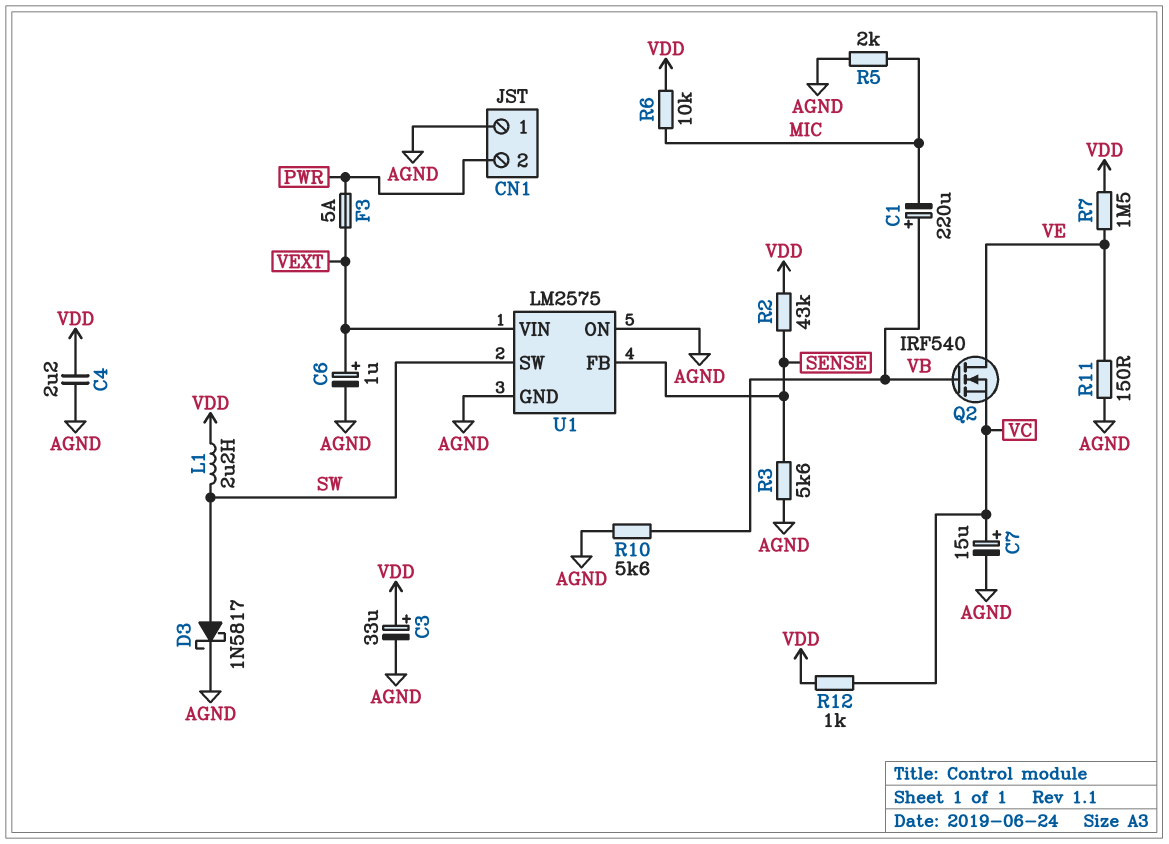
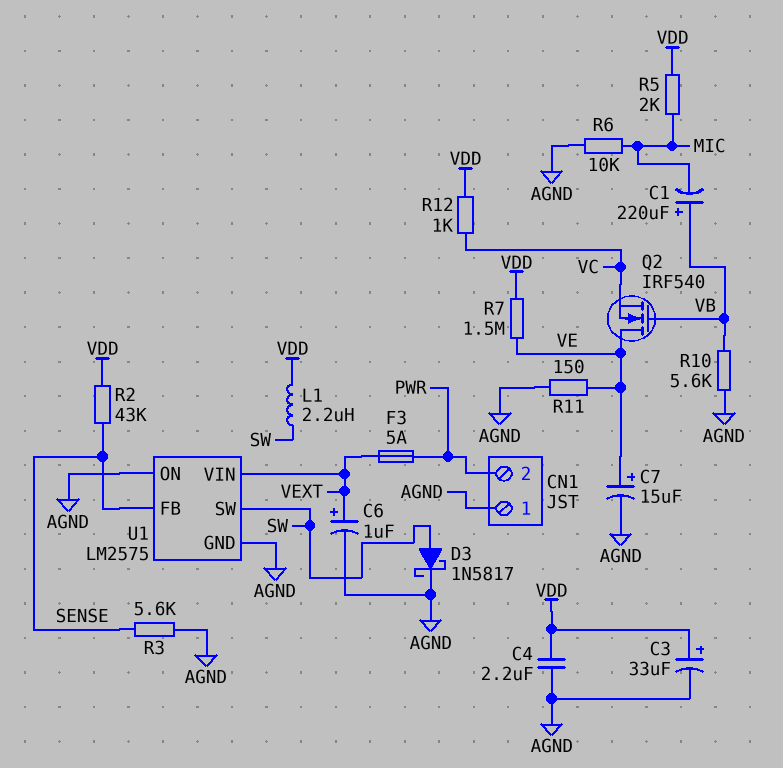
C7: 15uF (plus VC, minus AGND) -> 15uF (plus VE, minus AGND)
R5: 2k (AGND, MIC) -> 2k (MIC, VDD)
R6: 10k (MIC, VDD) -> 10k (AGND, MIC)

